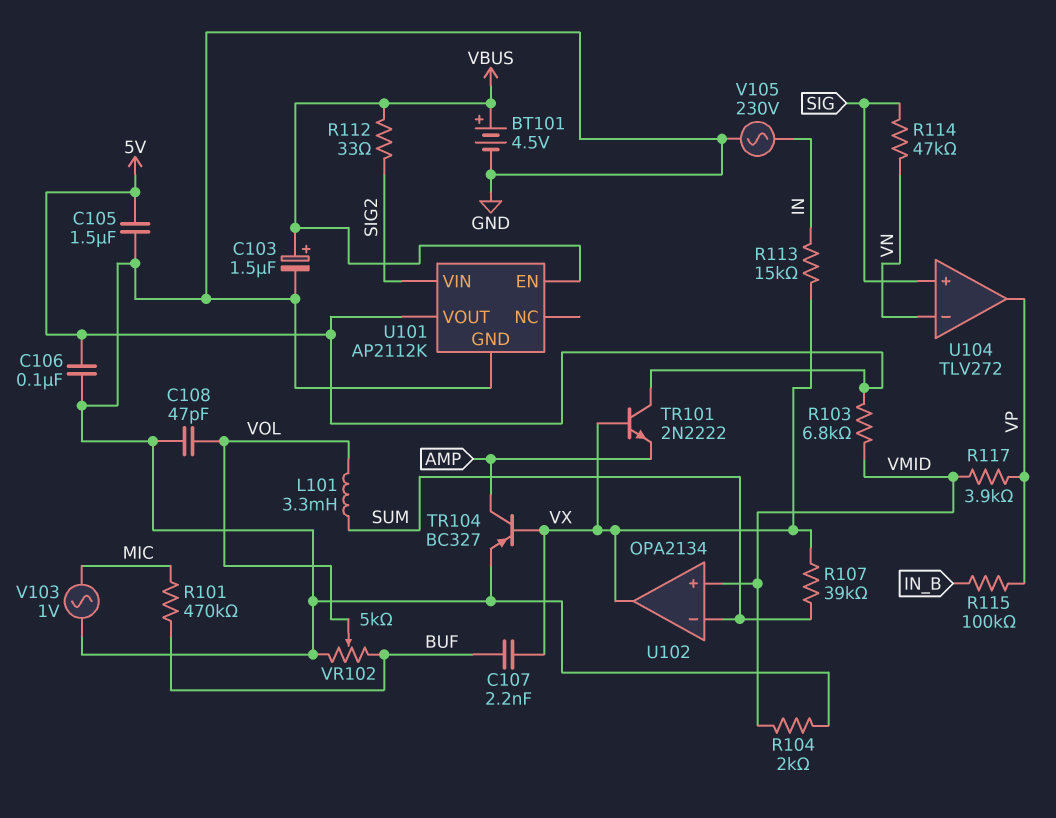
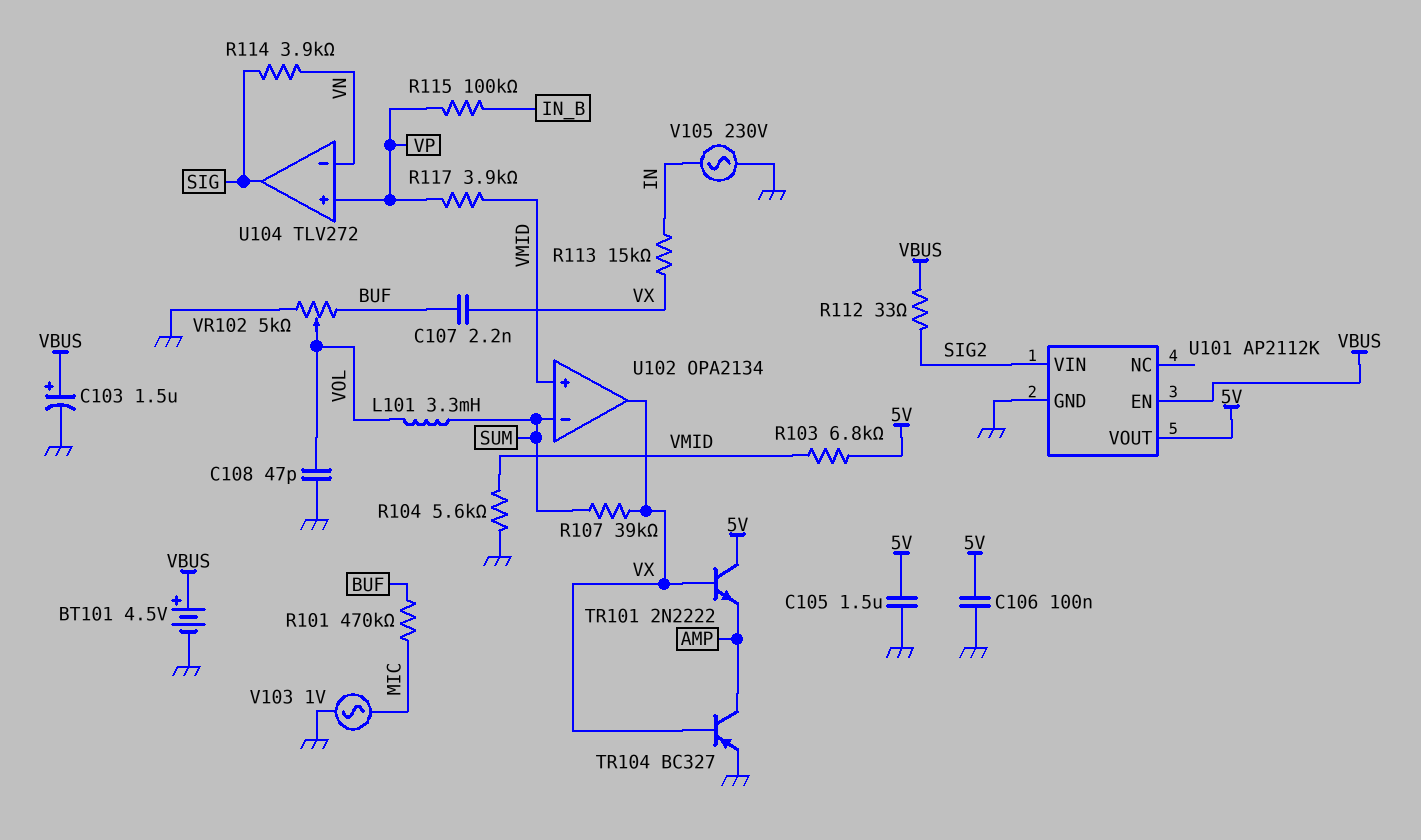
R104: 2k (GND, VMID) -> 5.6k (GND, VMID)
R114: 47k (SIG, VN) -> 3.9k (SIG, VN)
U104 pin in+: SIG -> VP
U104 pin out: VP -> SIG

